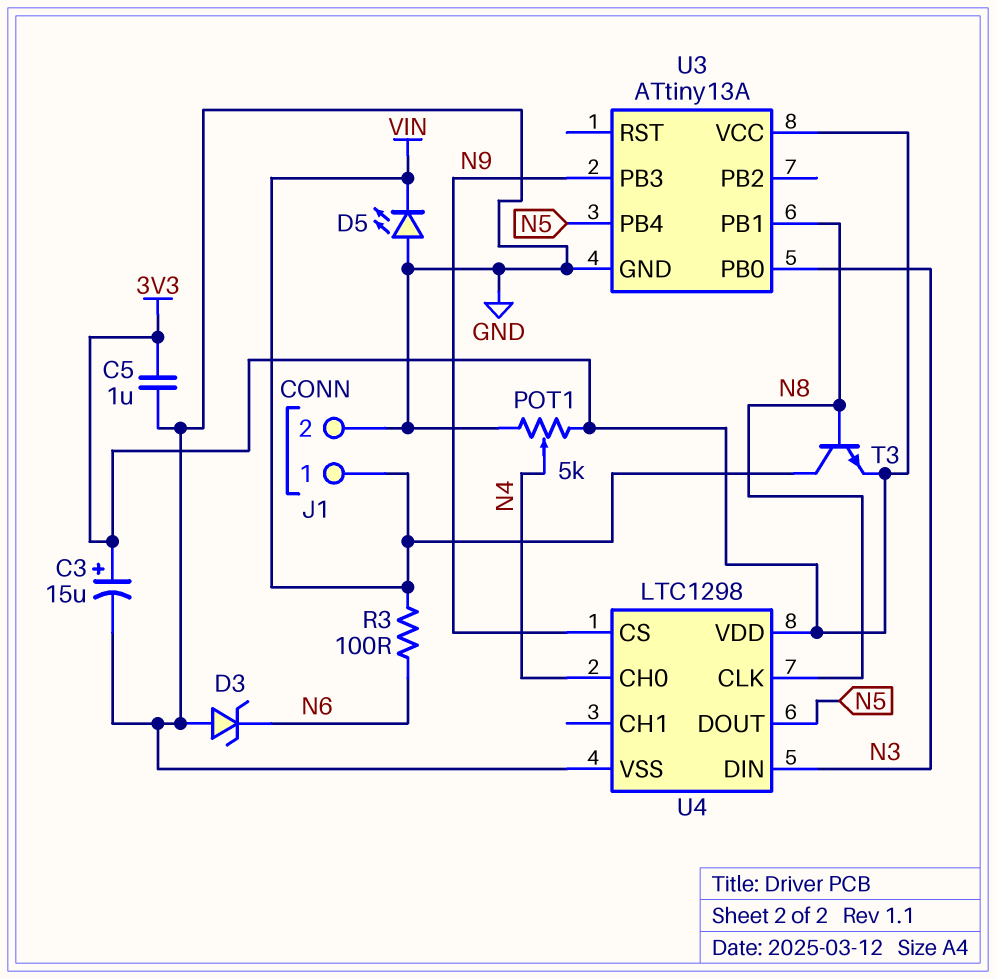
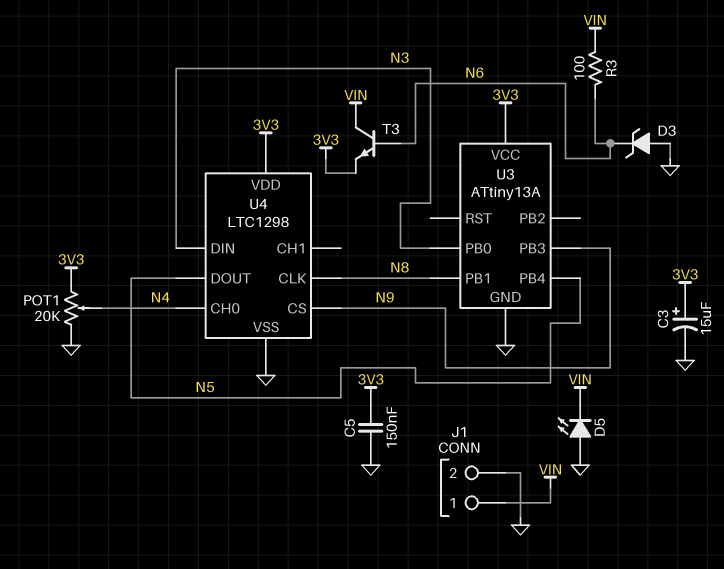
C5: 1uF (3V3, GND) -> 150nF (3V3, GND)
POT1: 5k (3V3, GND, wiper N4) -> 20k (3V3, GND, wiper N4)
T3: NPN (B N8, C VIN, E 3V3) -> NPN (B N6, C VIN, E 3V3)

